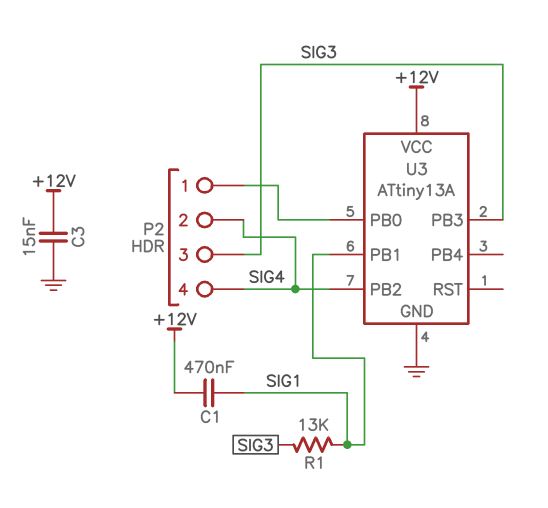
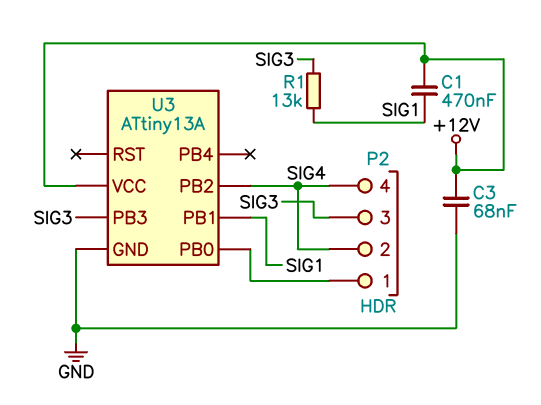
C3: 15nF (+12V, GND) -> 68nF (+12V, GND)

